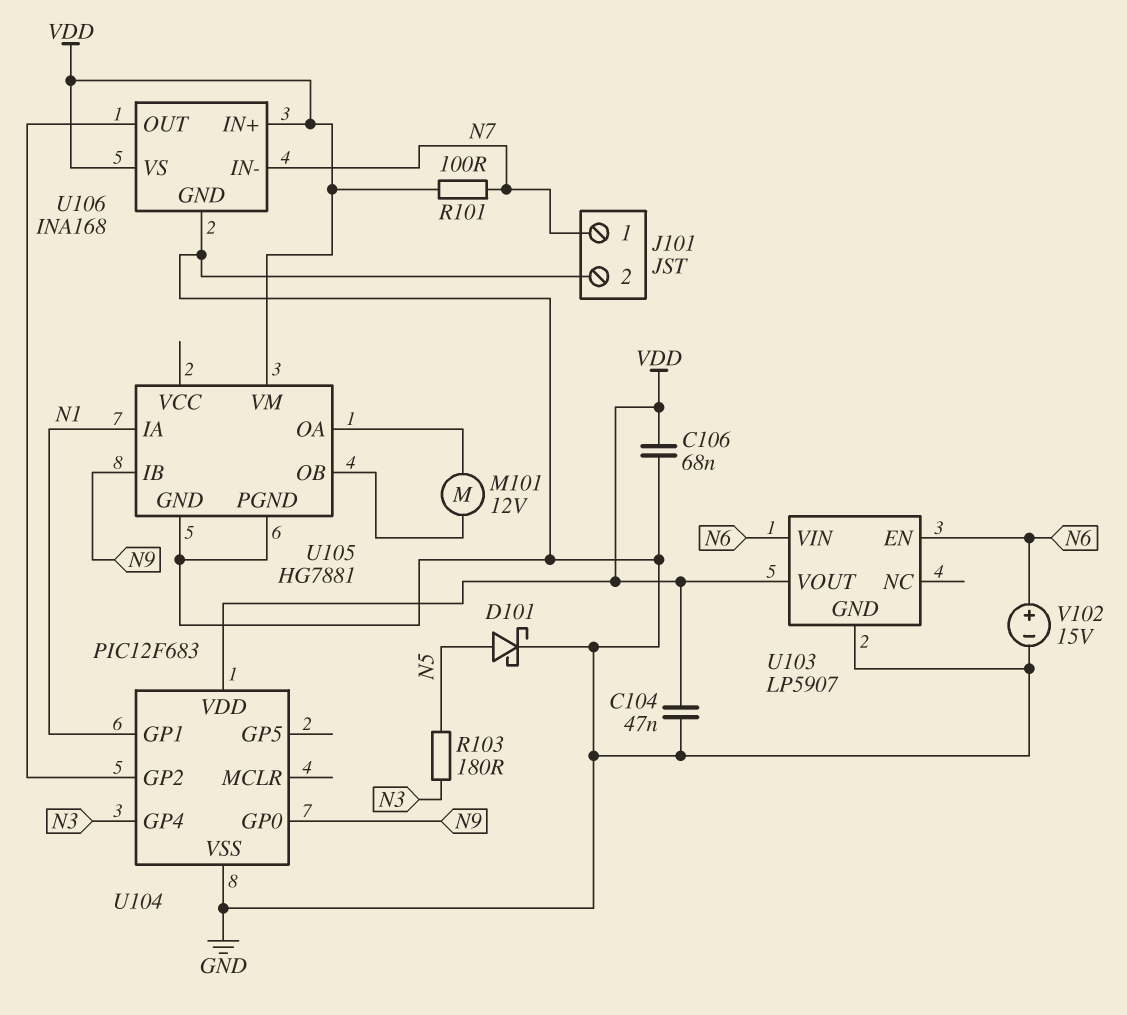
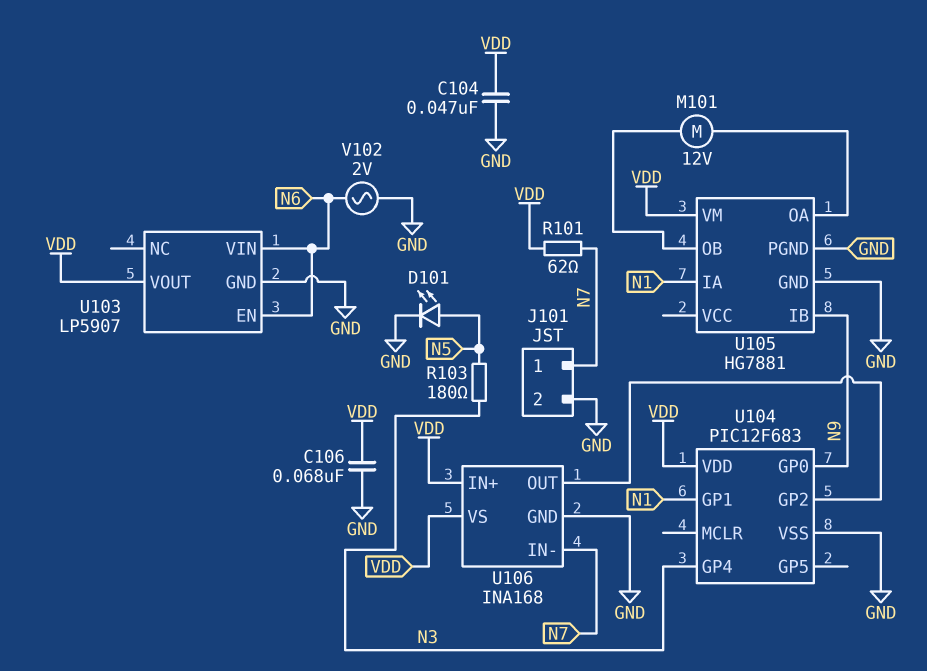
D101: schottky (A N5, K GND) -> LED (A N5, K GND)
R101: 100 (N7, VDD) -> 62 (N7, VDD)
V102: 15V (plus N6, minus GND) -> AC 2V (GND, N6)

